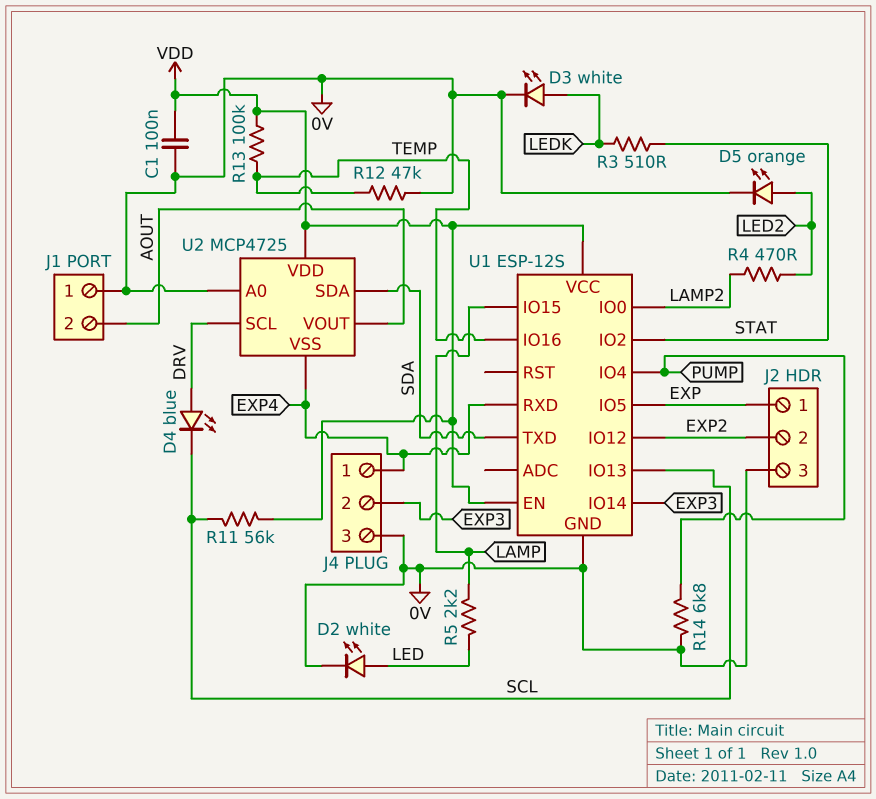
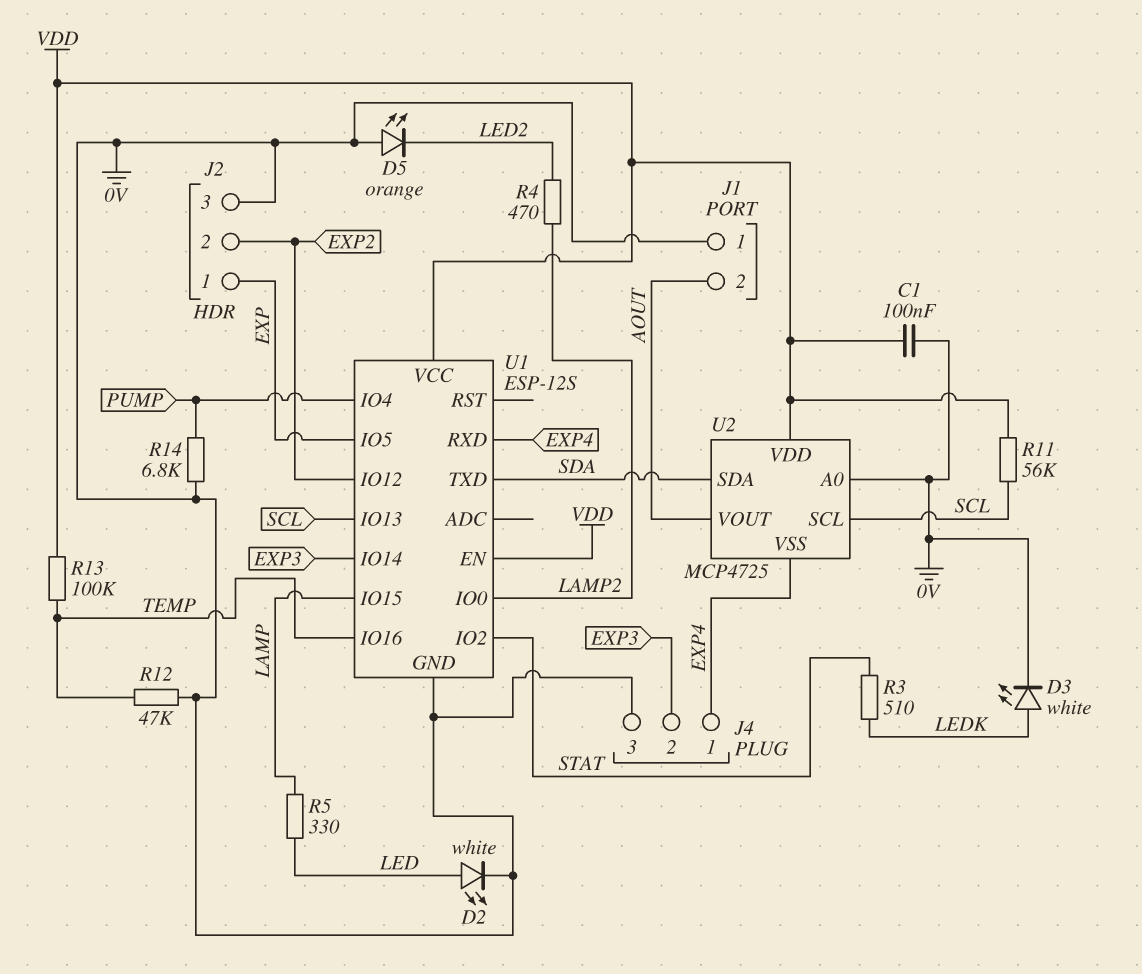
D4: LED blue (A DRV, K SCL) -> none
D5: LED orange (A LED2, K 0V) -> LED orange (A 0V, K LED2)
R5: 2.2k (LAMP, LED) -> 330 (LAMP, LED)
U2 pin SCL: DRV -> SCL

